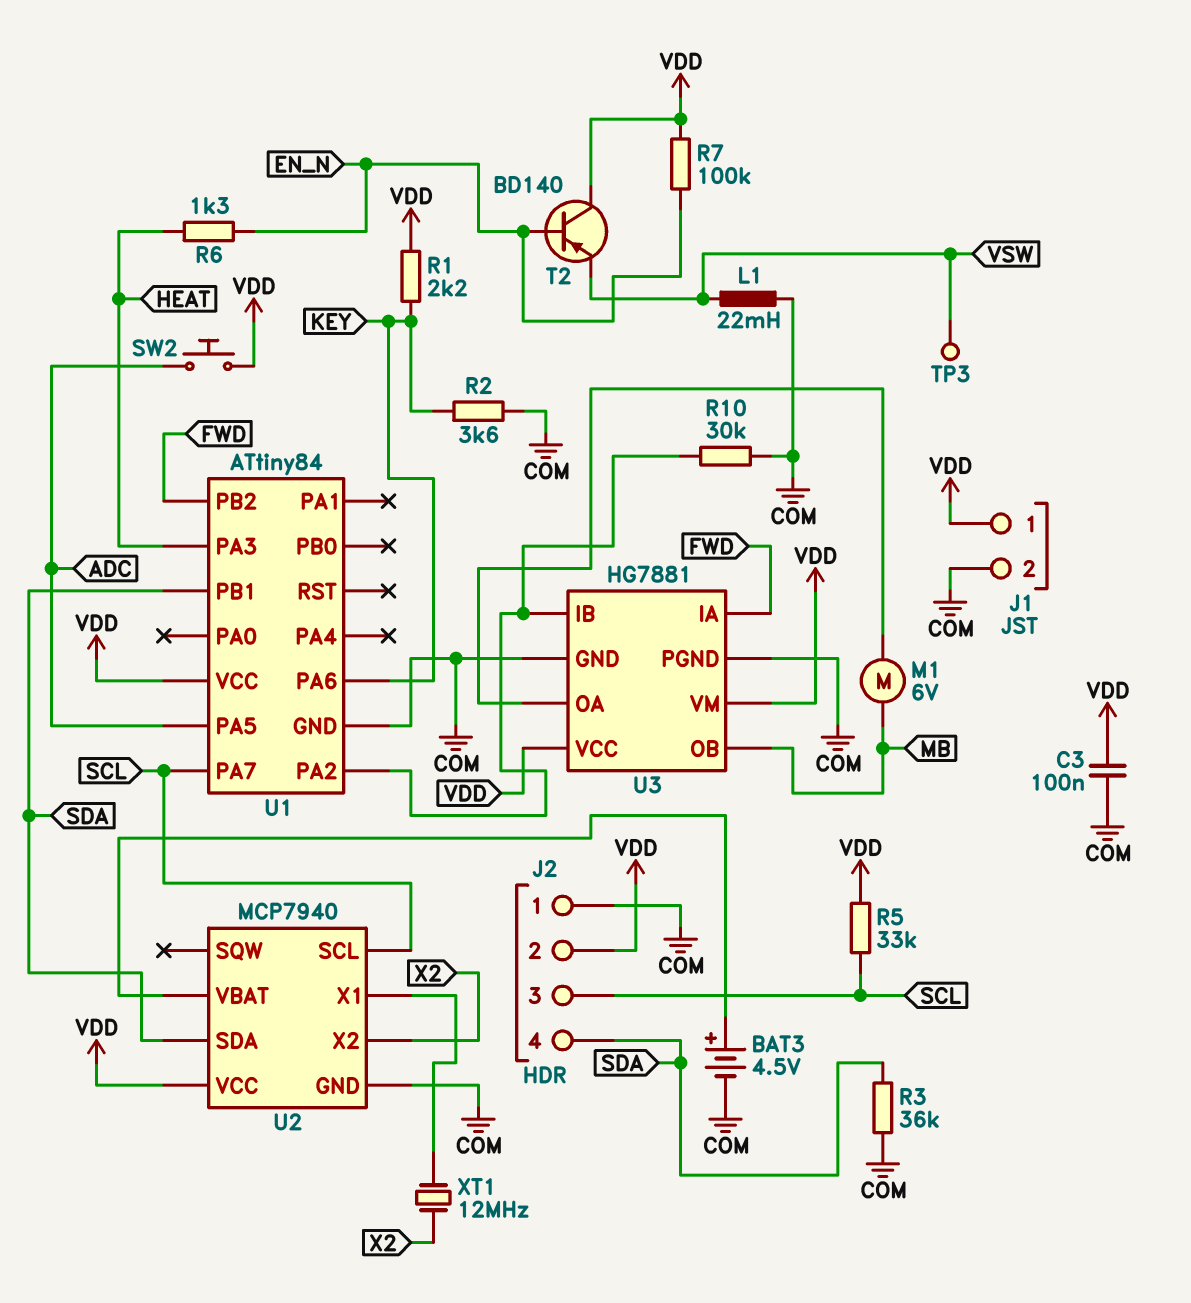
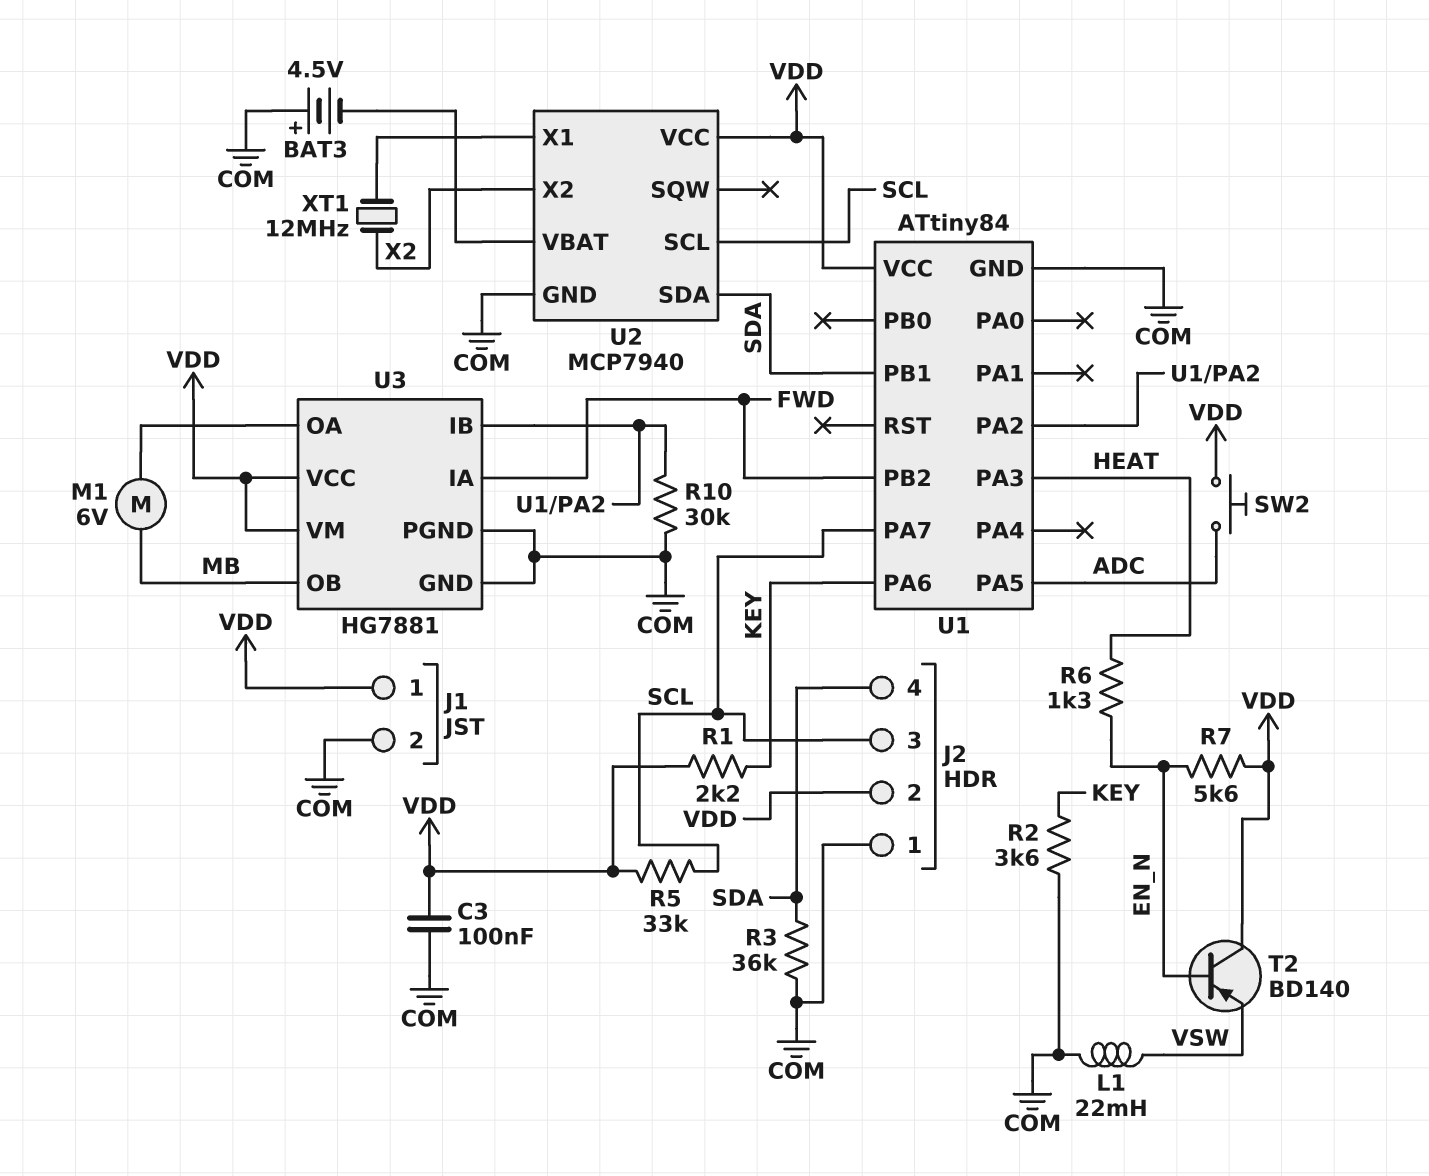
BAT3: 4.5V (plus U2/VBAT, minus COM) -> 4.5V (plus COM, minus U2/VBAT)
R7: 100k (EN_N, VDD) -> 5.6k (EN_N, VDD)
TP3: test point (VSW) -> none

